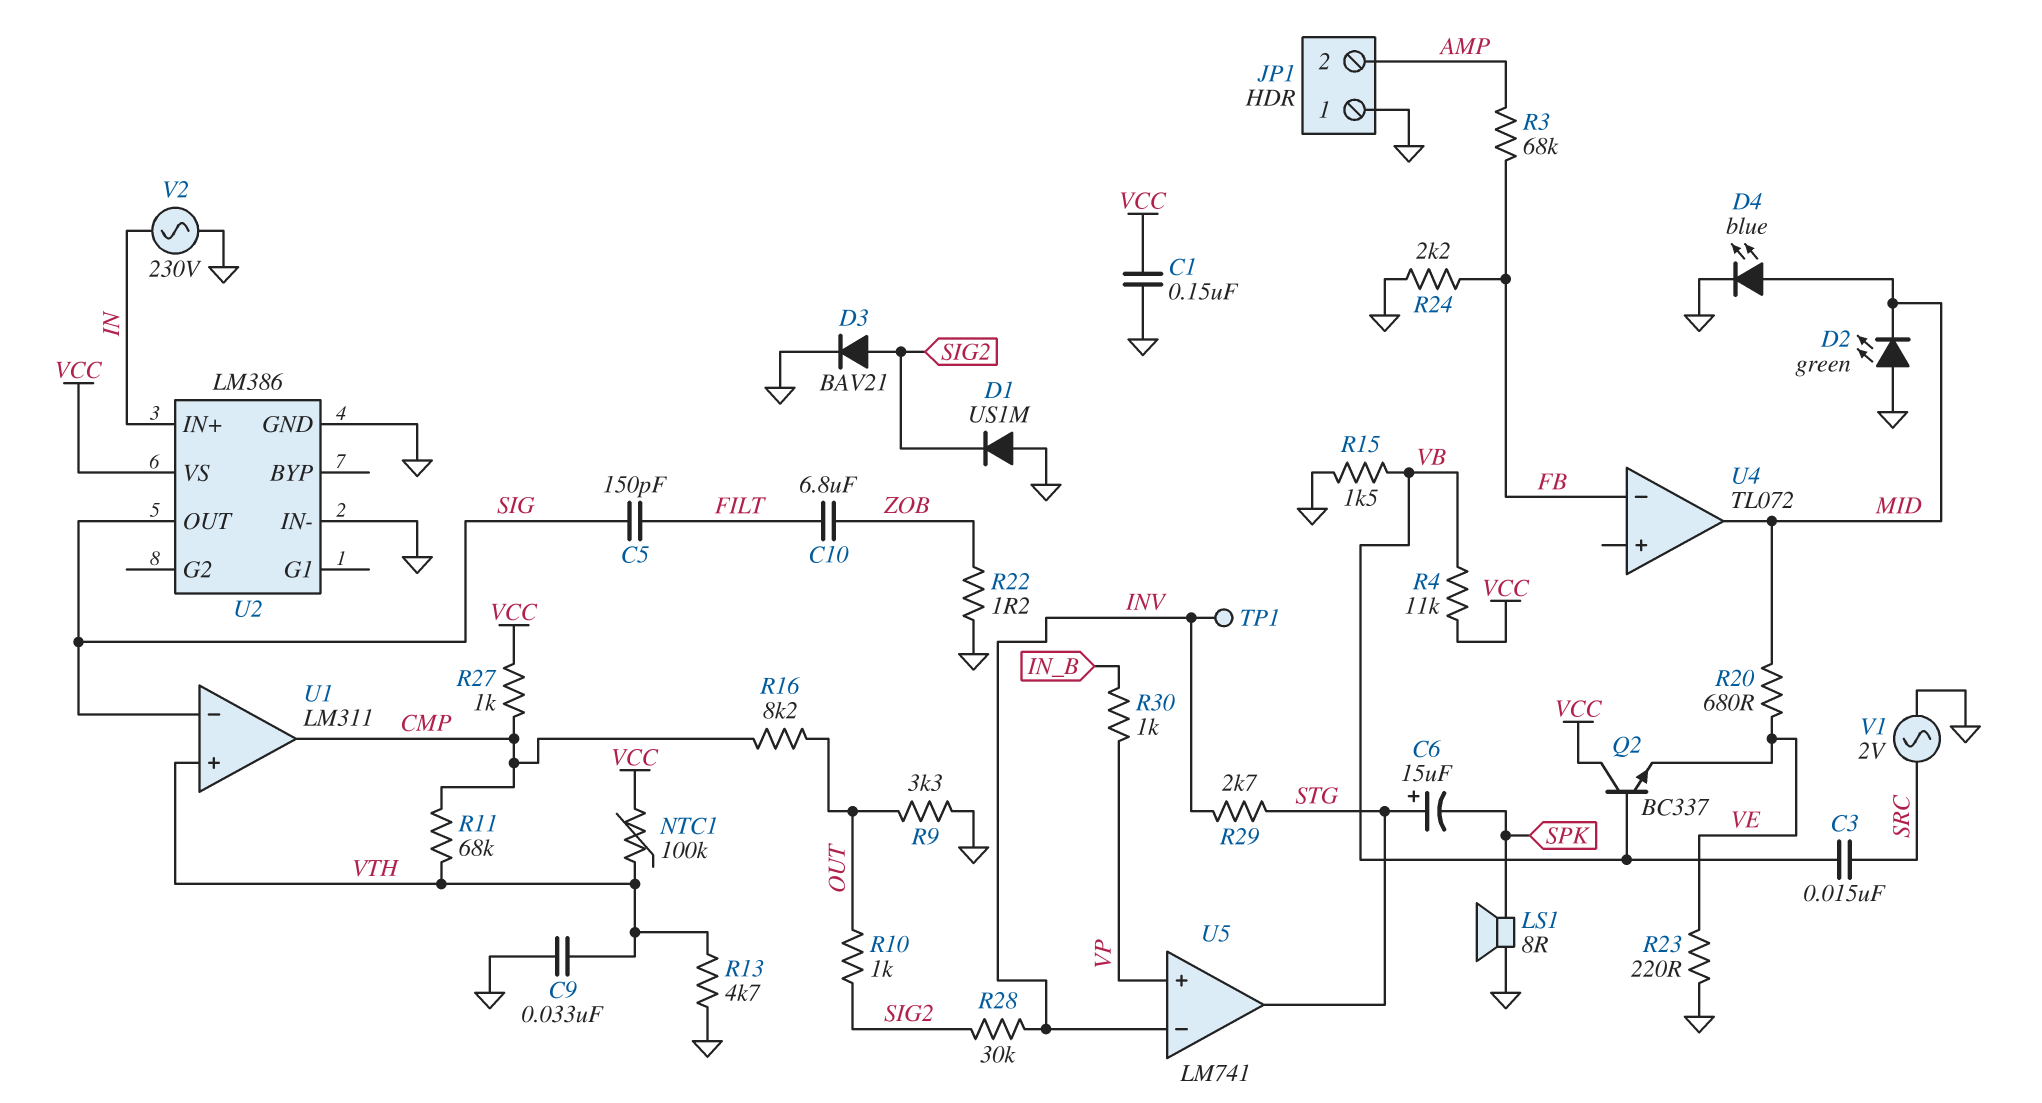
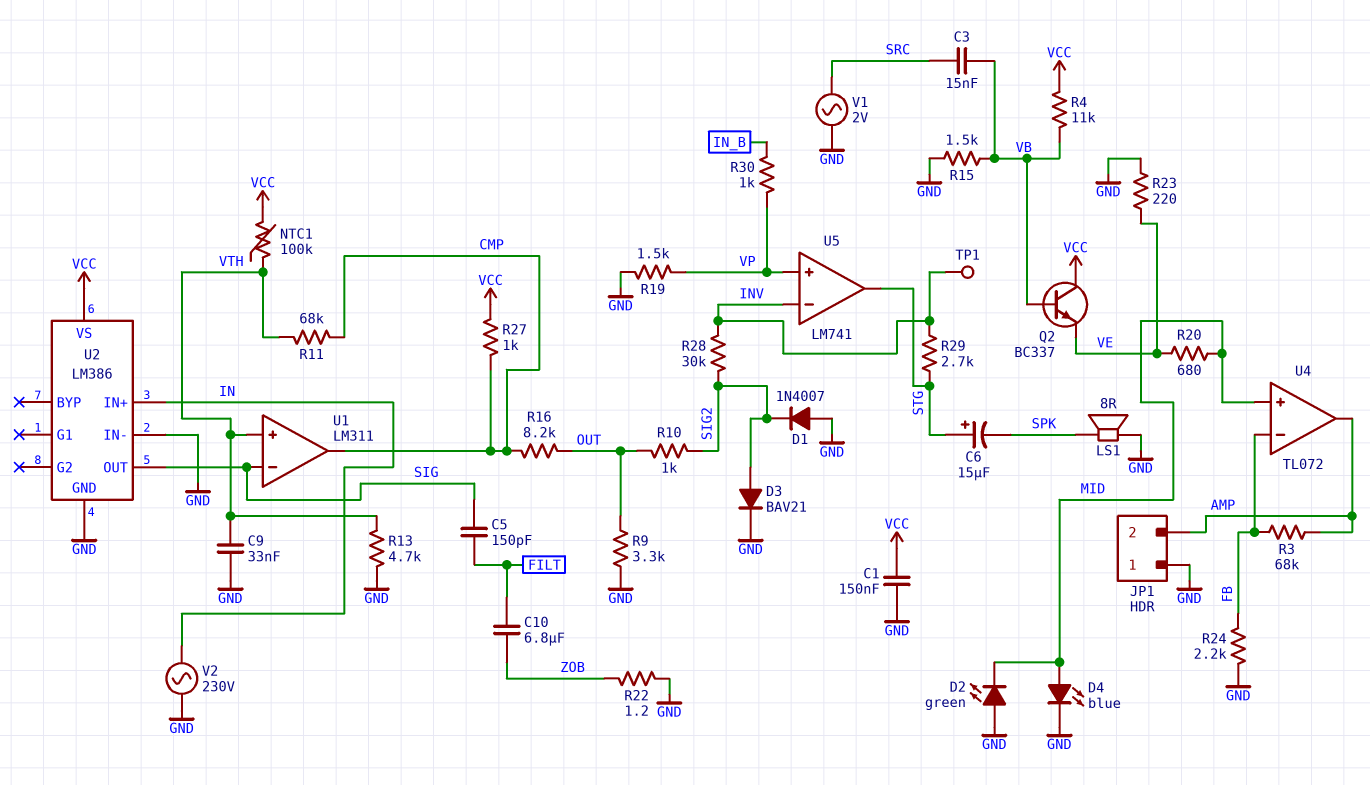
D1: diode US1M (A GND, K SIG2) -> diode 1N4007 (A GND, K SIG2)
R19: none -> 1.5k (GND, VP)
U4 pin in+: none -> MID
U4 pin out: MID -> AMP

